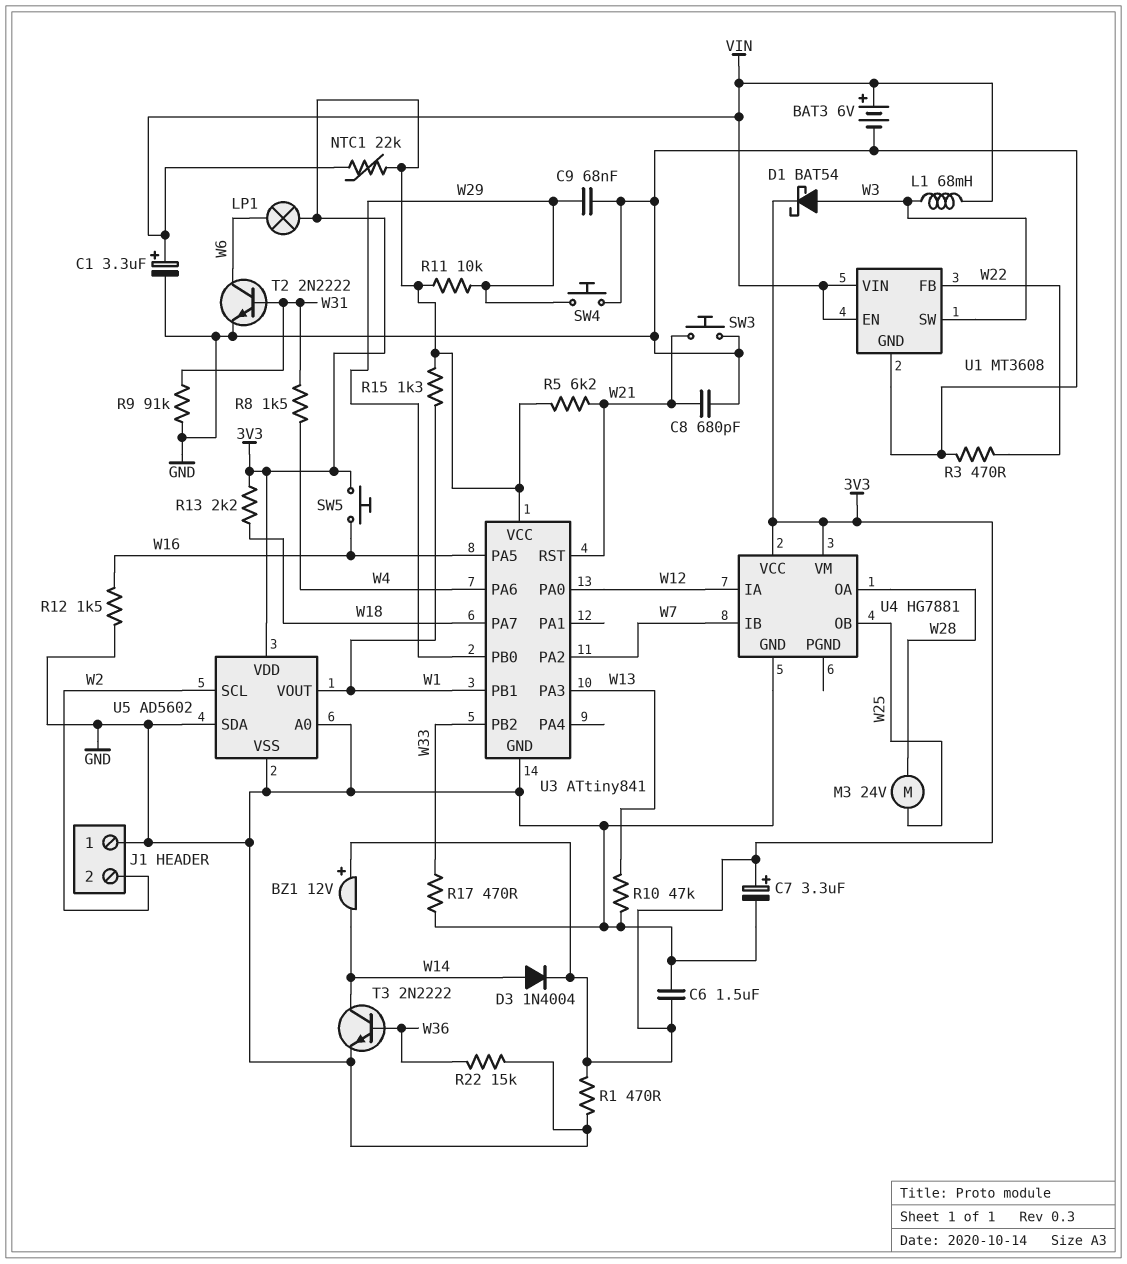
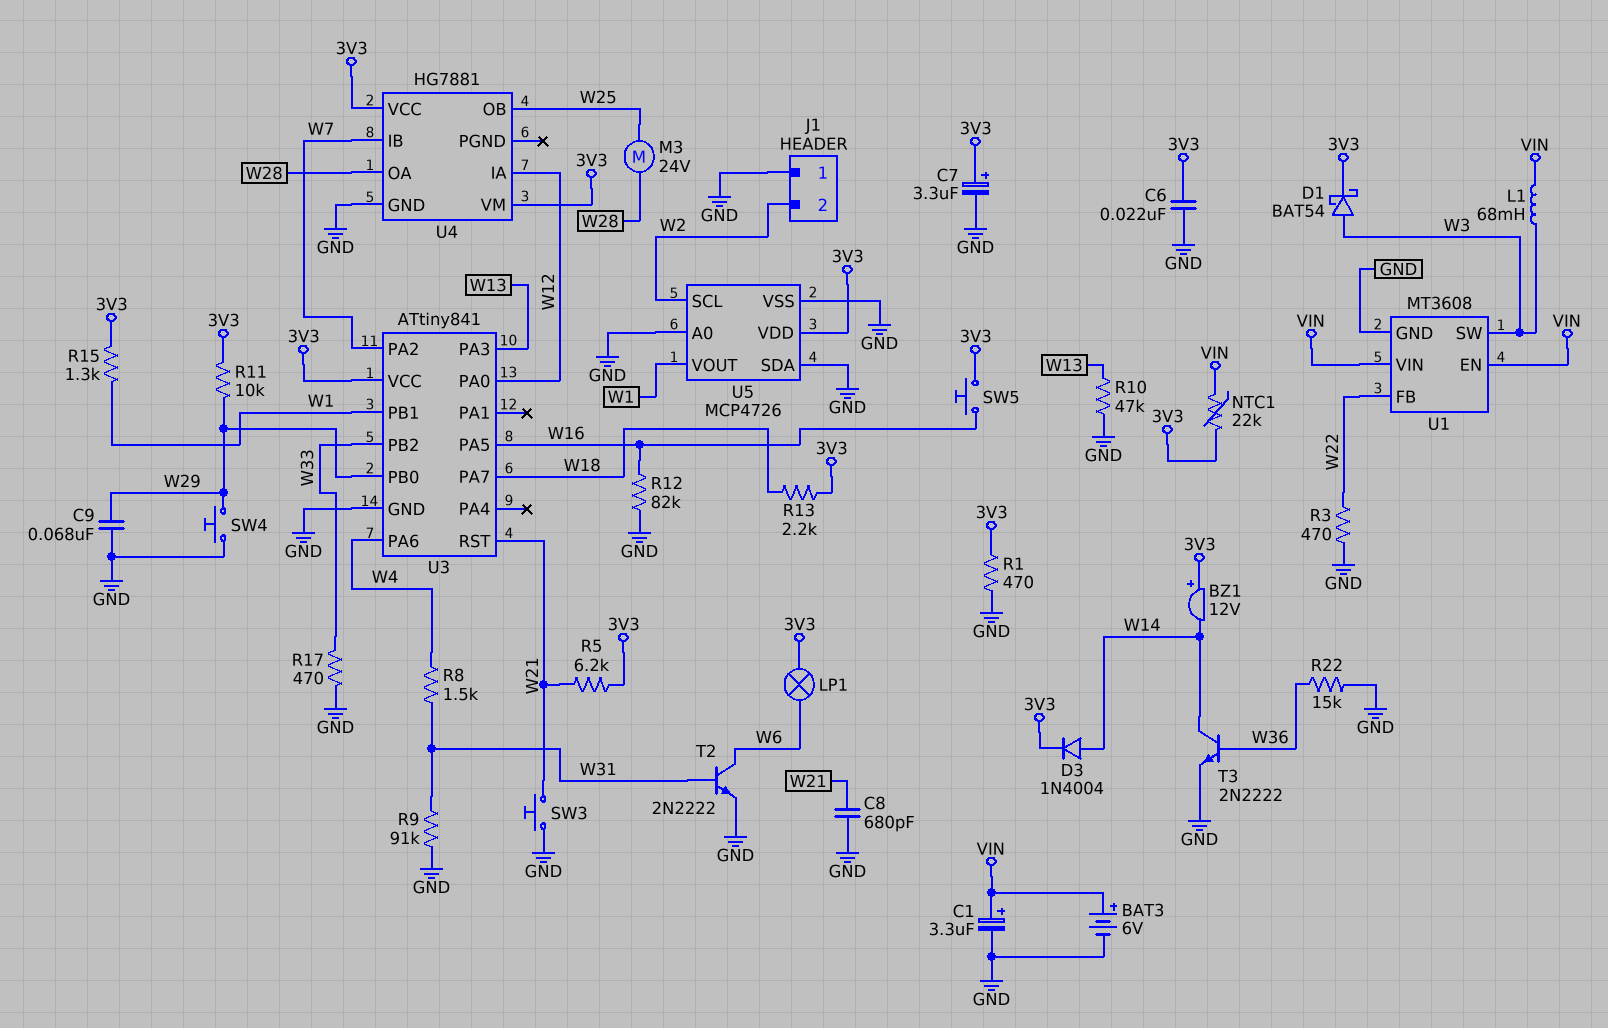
C6: 1.5uF (3V3, GND) -> 22nF (3V3, GND)
R12: 1.5k (GND, W16) -> 82k (GND, W16)
U5: AD5602 -> MCP4726

